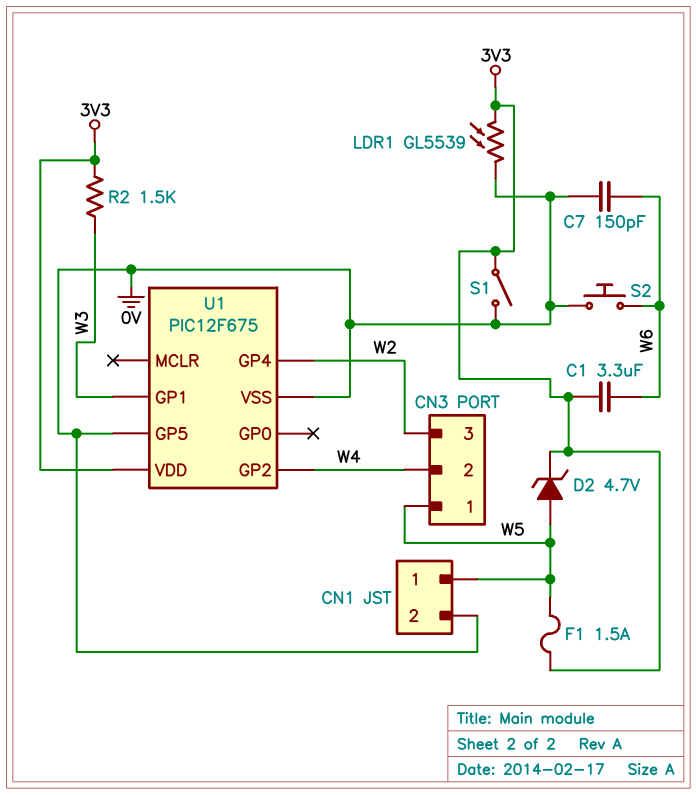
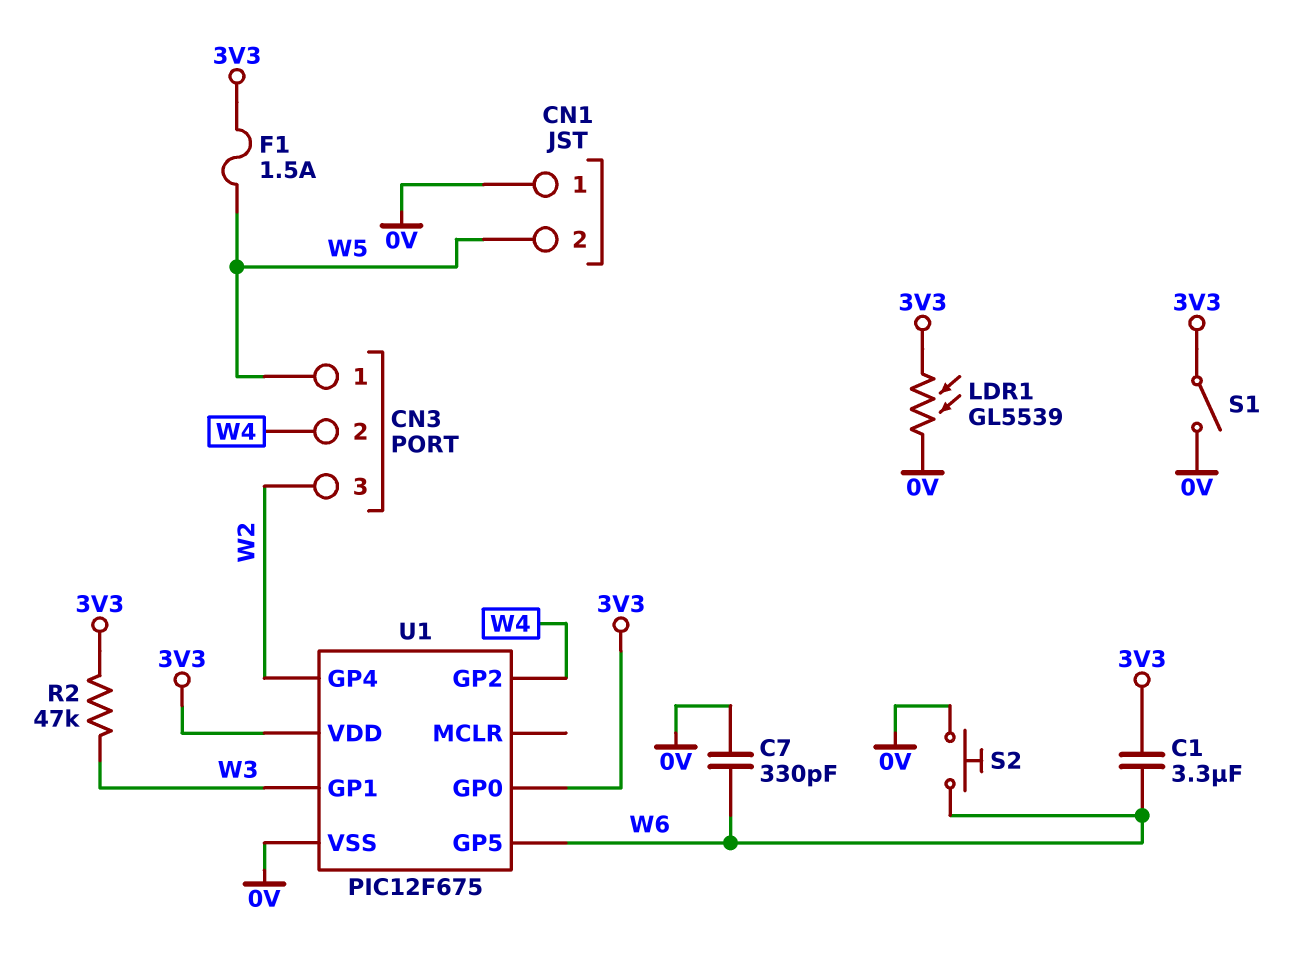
C7: 150pF (0V, W6) -> 330pF (0V, W6)
CN1 pin 1: W5 -> 0V
CN1 pin 2: 0V -> W5
D2: zener 4.7V (A W5, K 3V3) -> none
R2: 1.5k (3V3, W3) -> 47k (3V3, W3)
U1 pin GP0: none -> 3V3
U1 pin GP5: 0V -> W6

